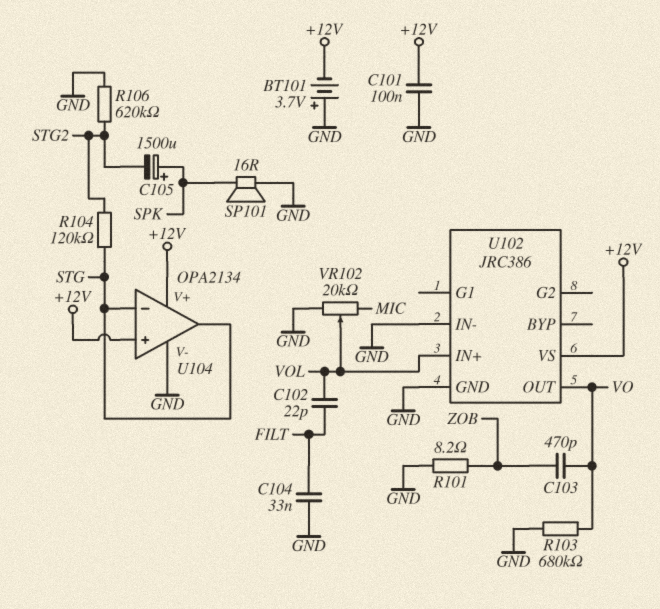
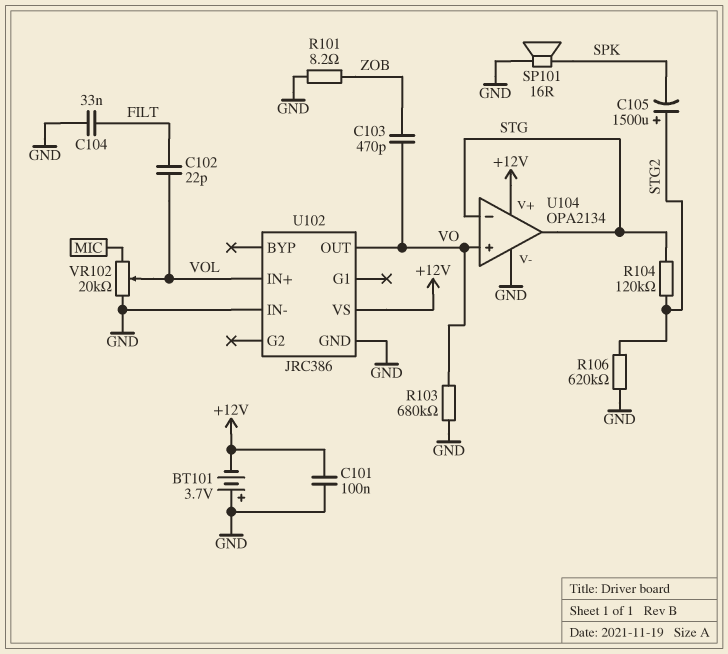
C105: 1500uF (plus SPK, minus STG2) -> 1500uF (plus STG2, minus SPK)
U104 pin in+: +12V -> VO

